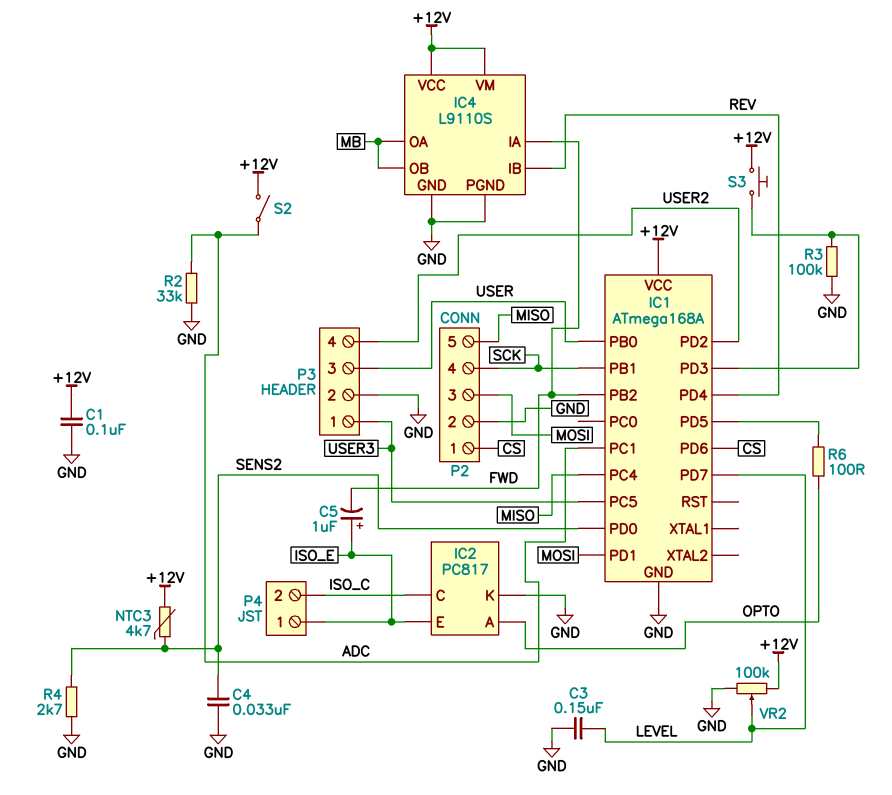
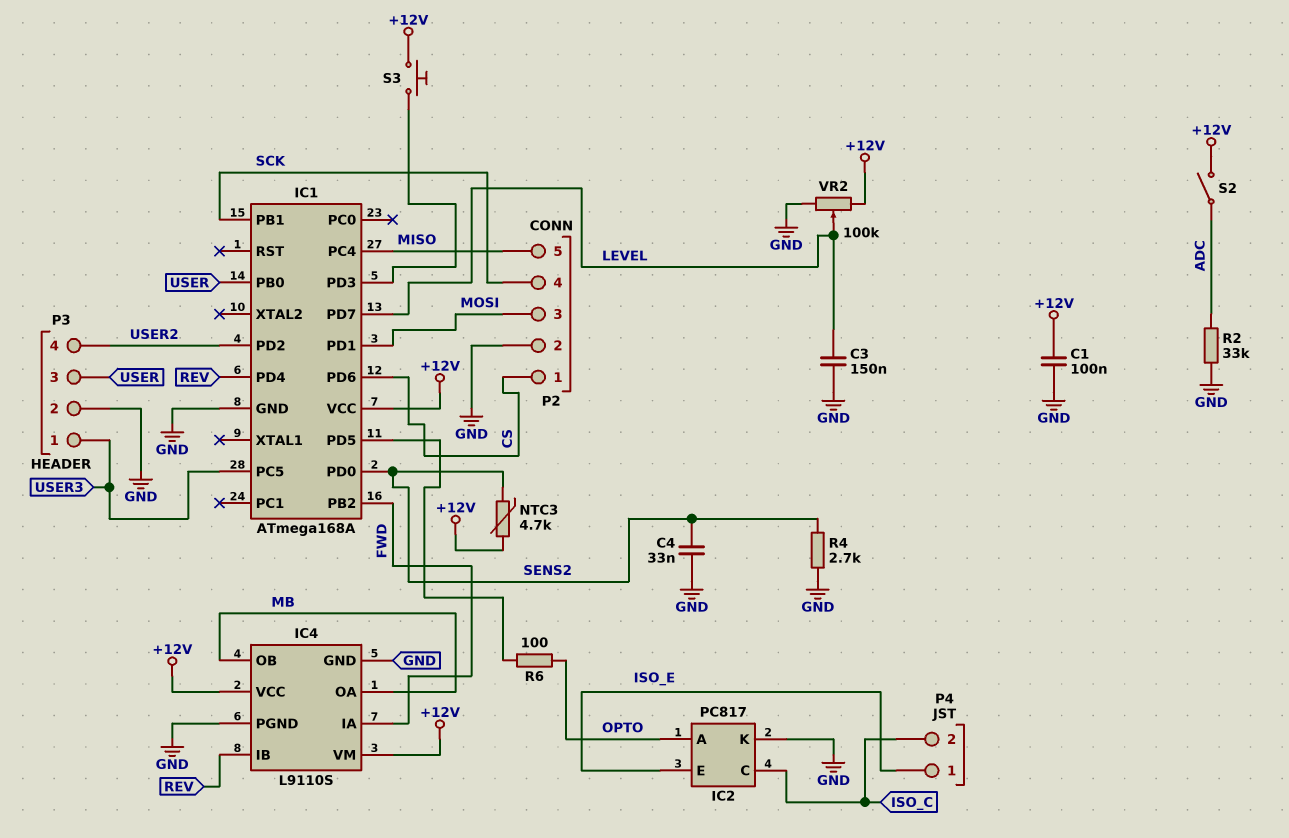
C5: 1uF (plus ISO_E, minus FWD) -> none
IC1 pin PC1: ADC -> none
R3: 100k (GND, IC1/PD3) -> none

